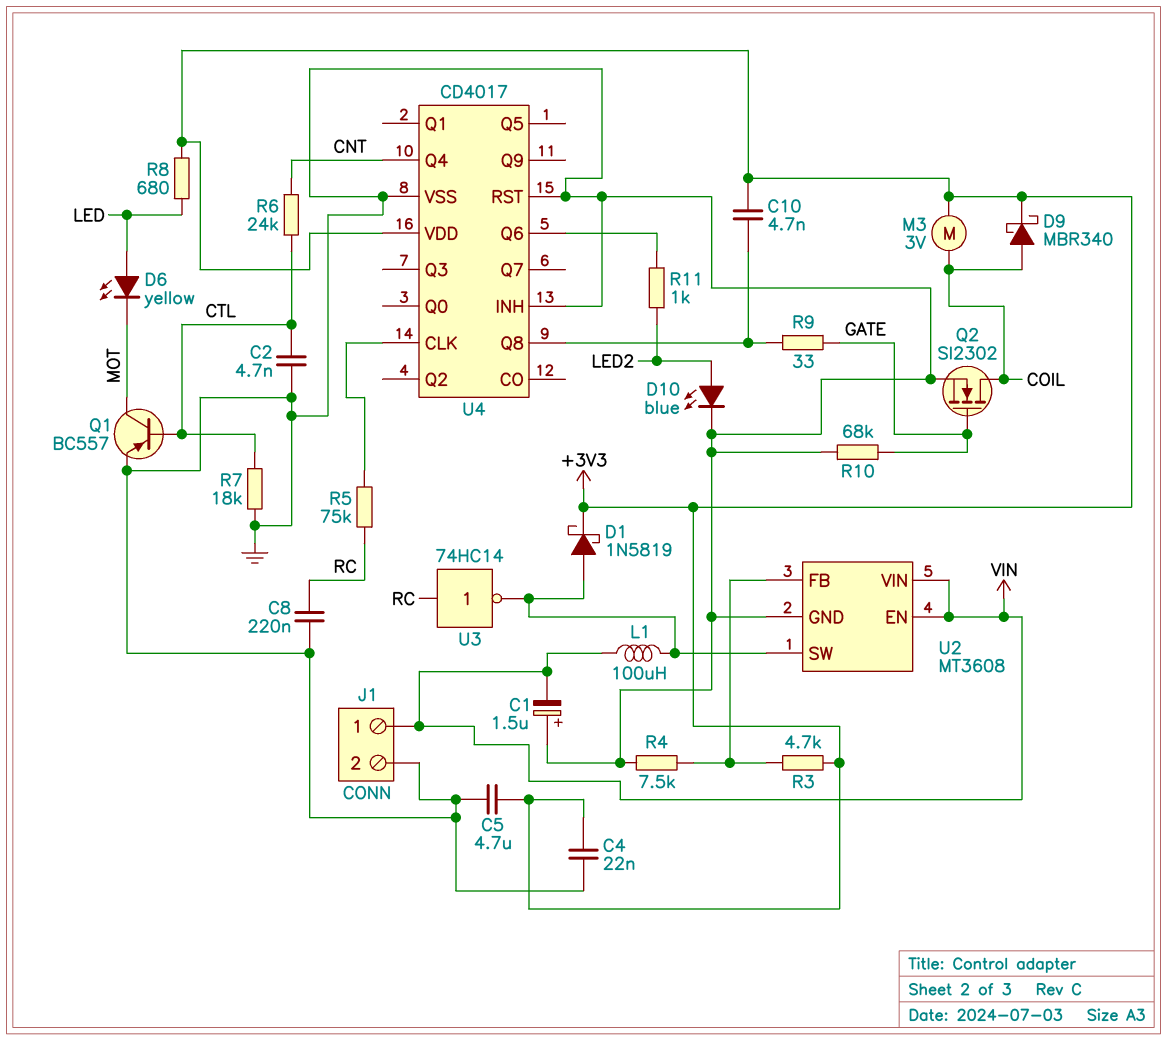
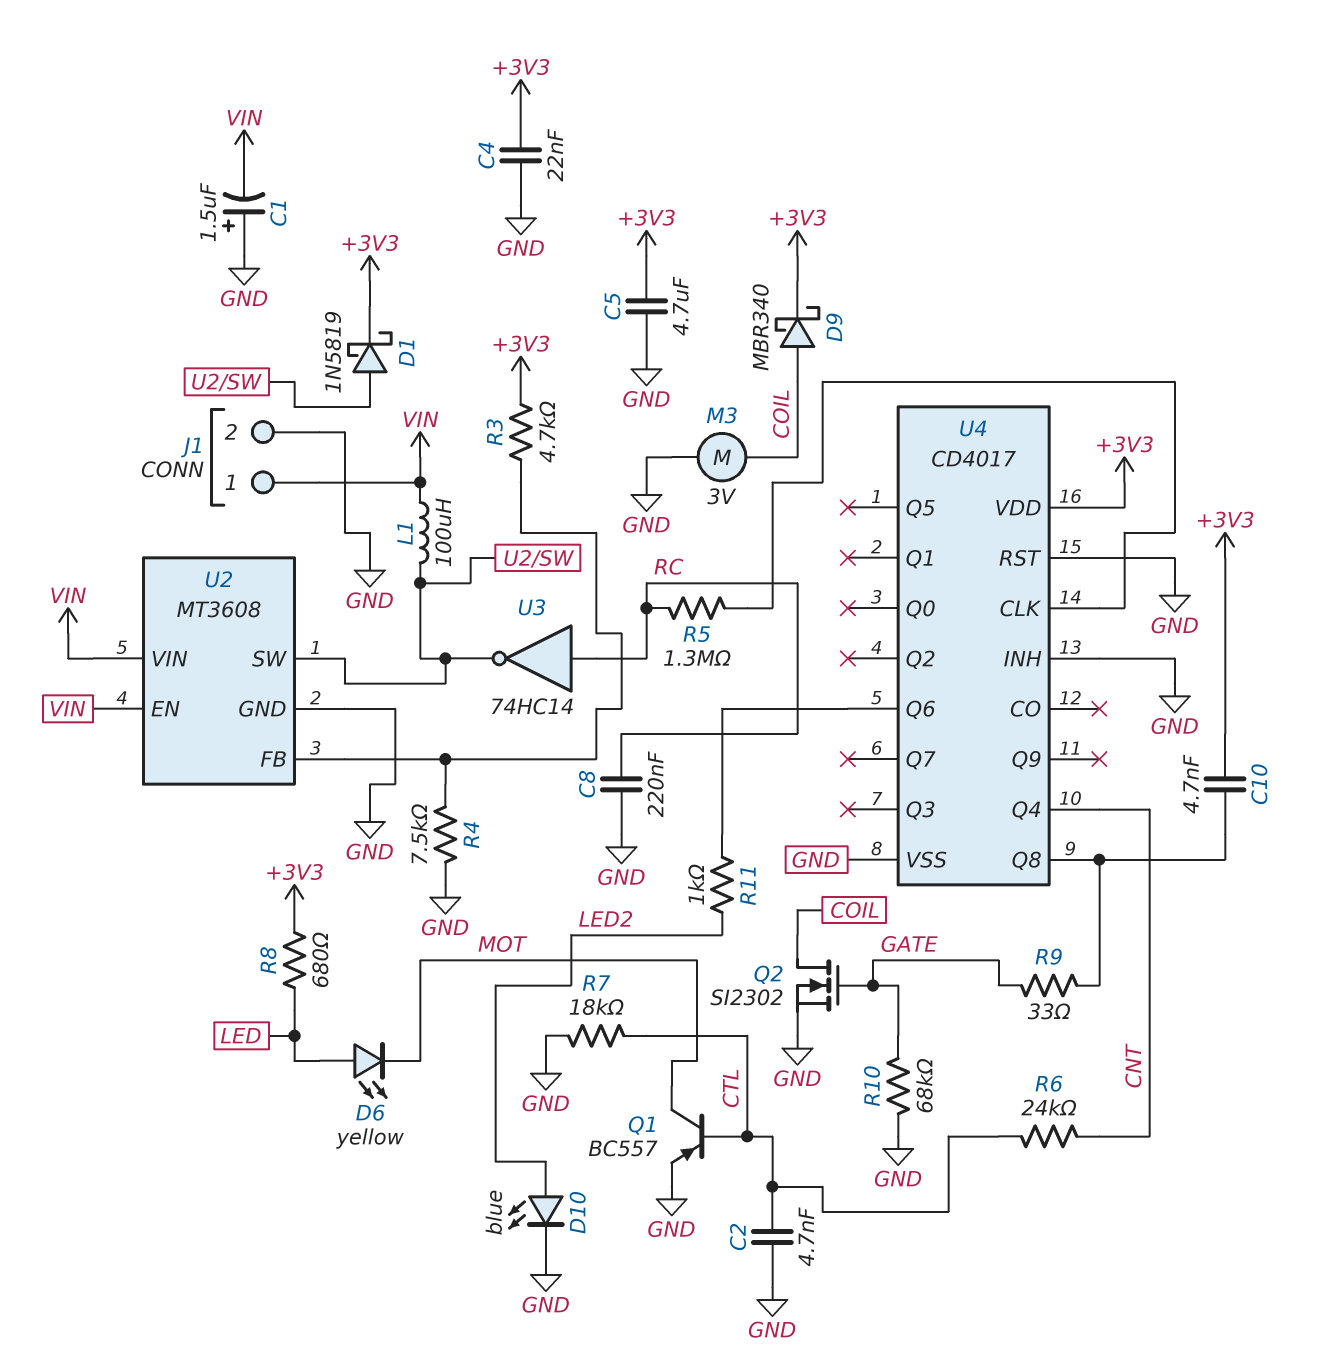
M3: motor 3V (+3V3, COIL) -> motor 3V (COIL, GND)
R5: 75k (RC, U4/CLK) -> 1.3M (RC, U4/CLK)

